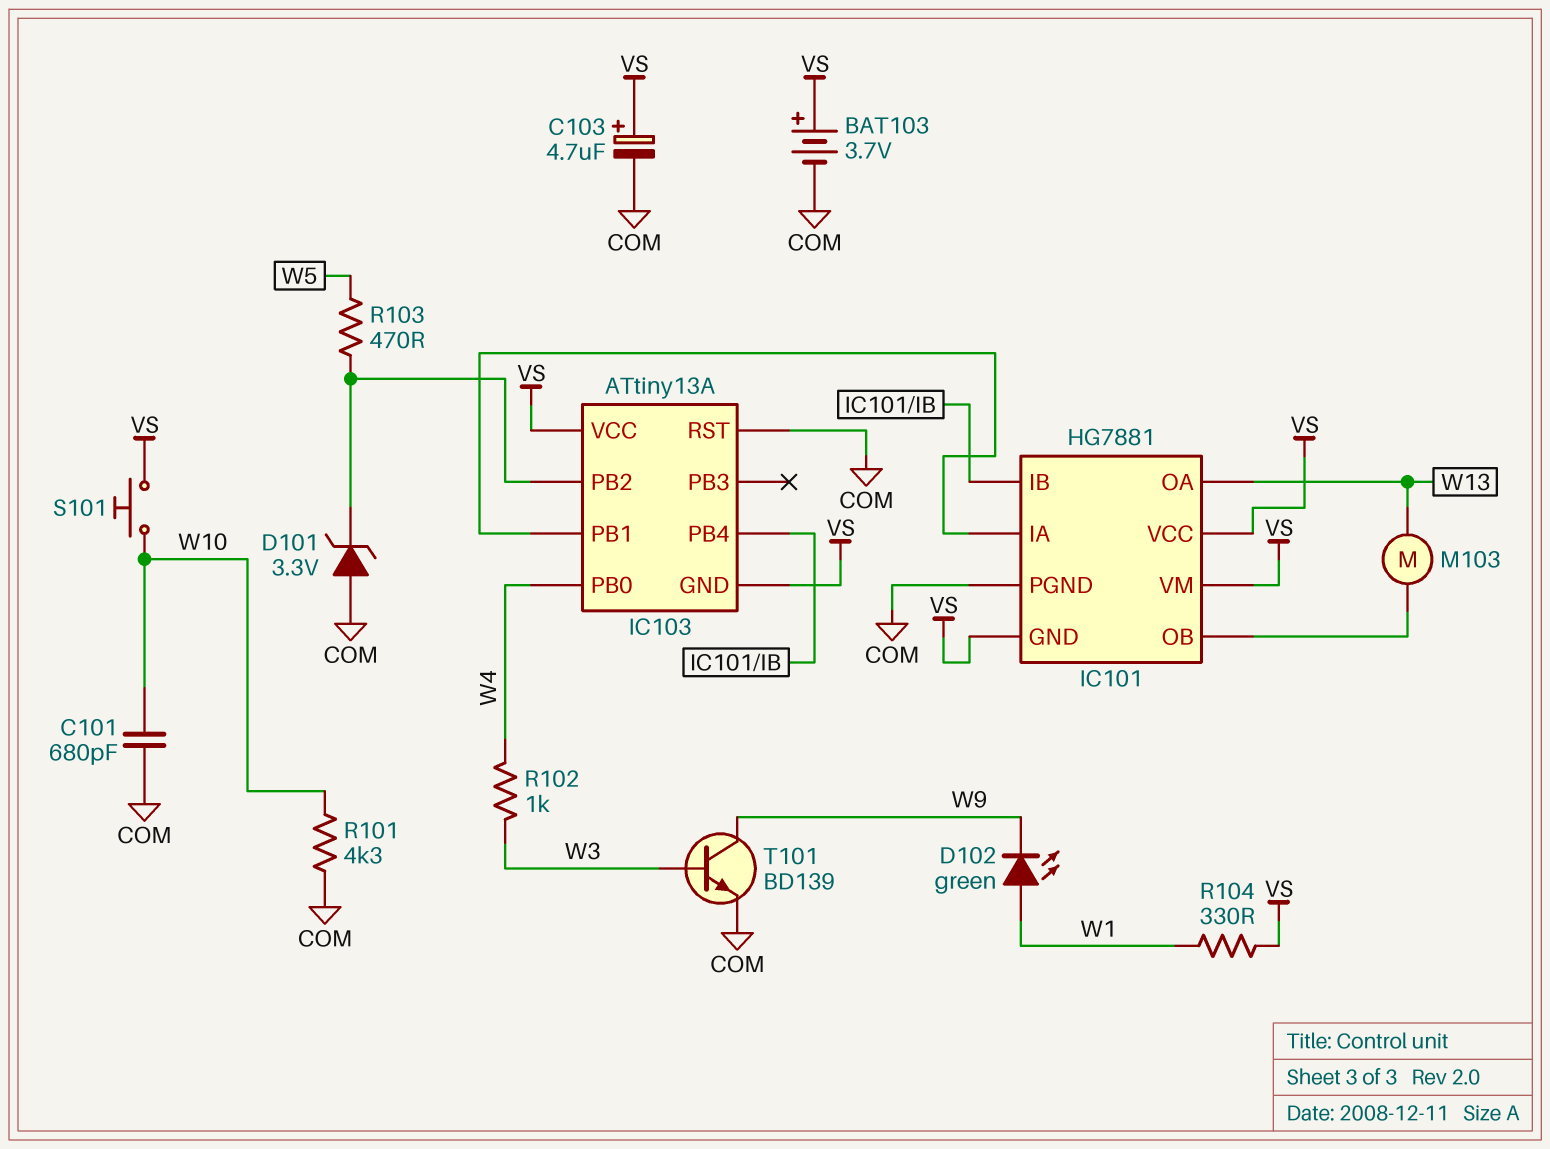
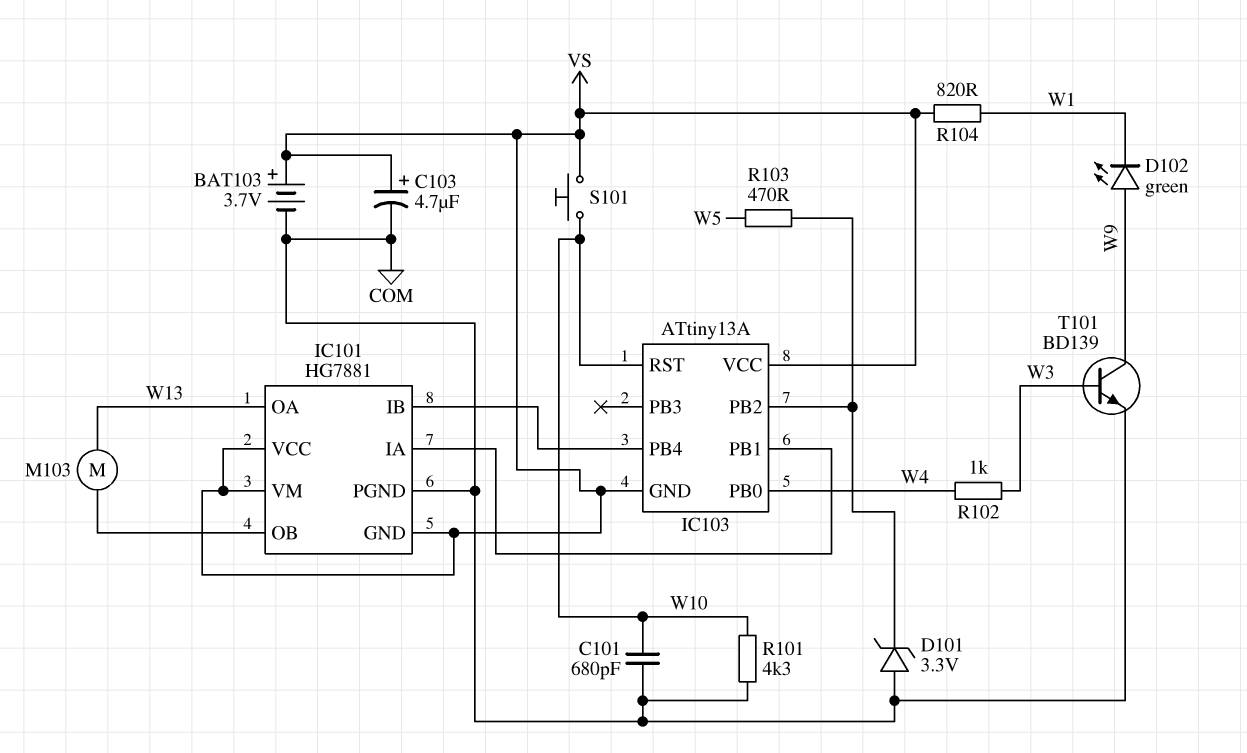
D102: LED green (A W1, K W9) -> LED green (A W9, K W1)
IC103 pin RST: COM -> W10
R104: 330 (VS, W1) -> 820 (VS, W1)

